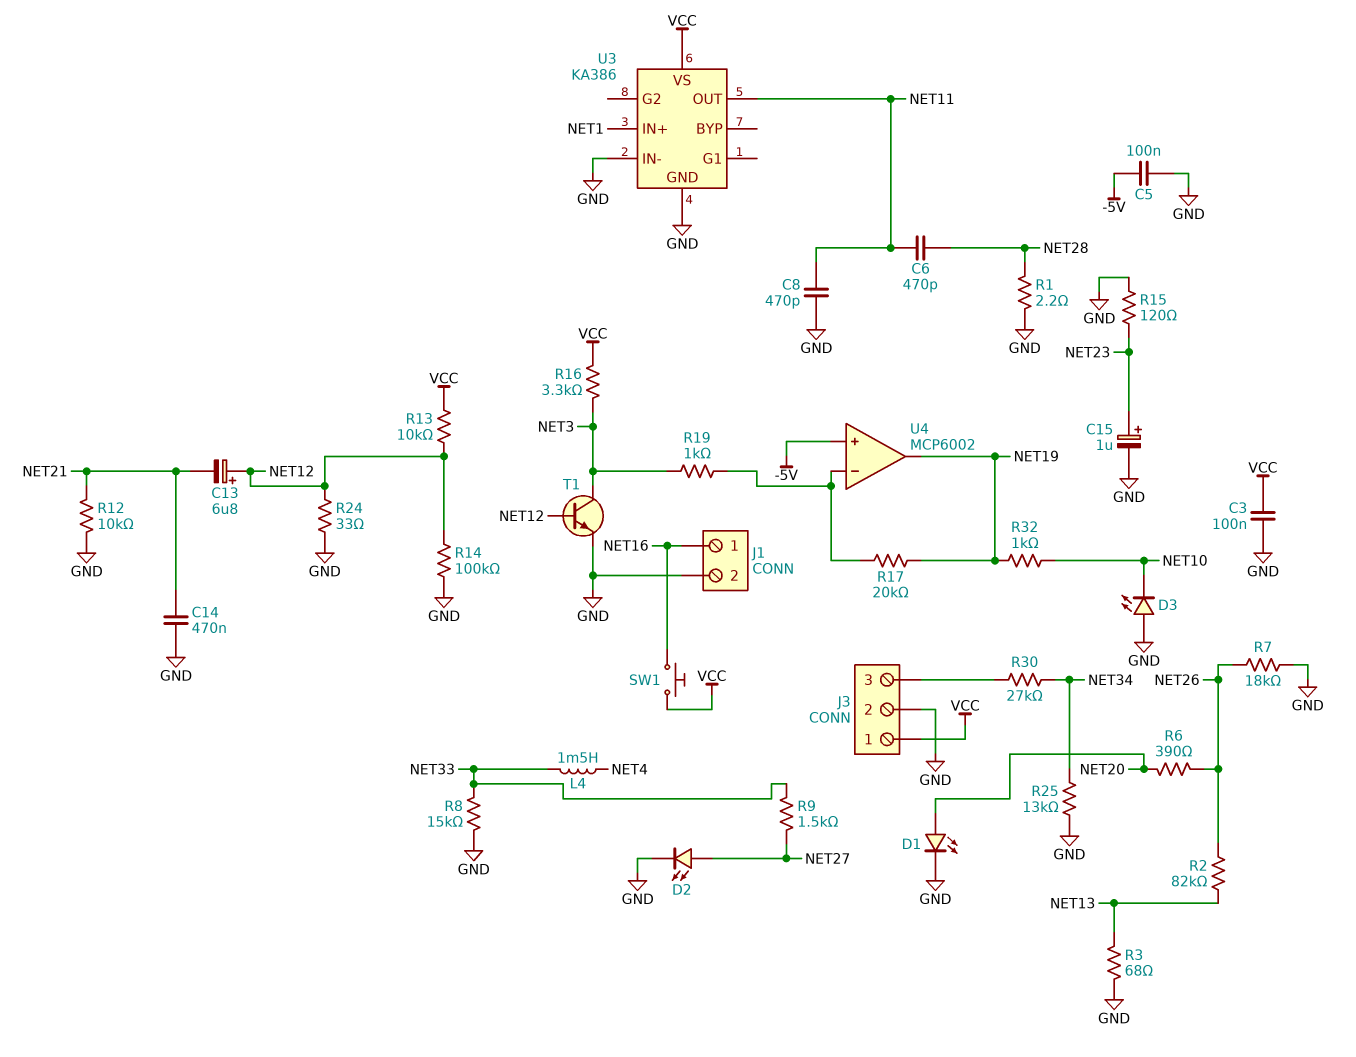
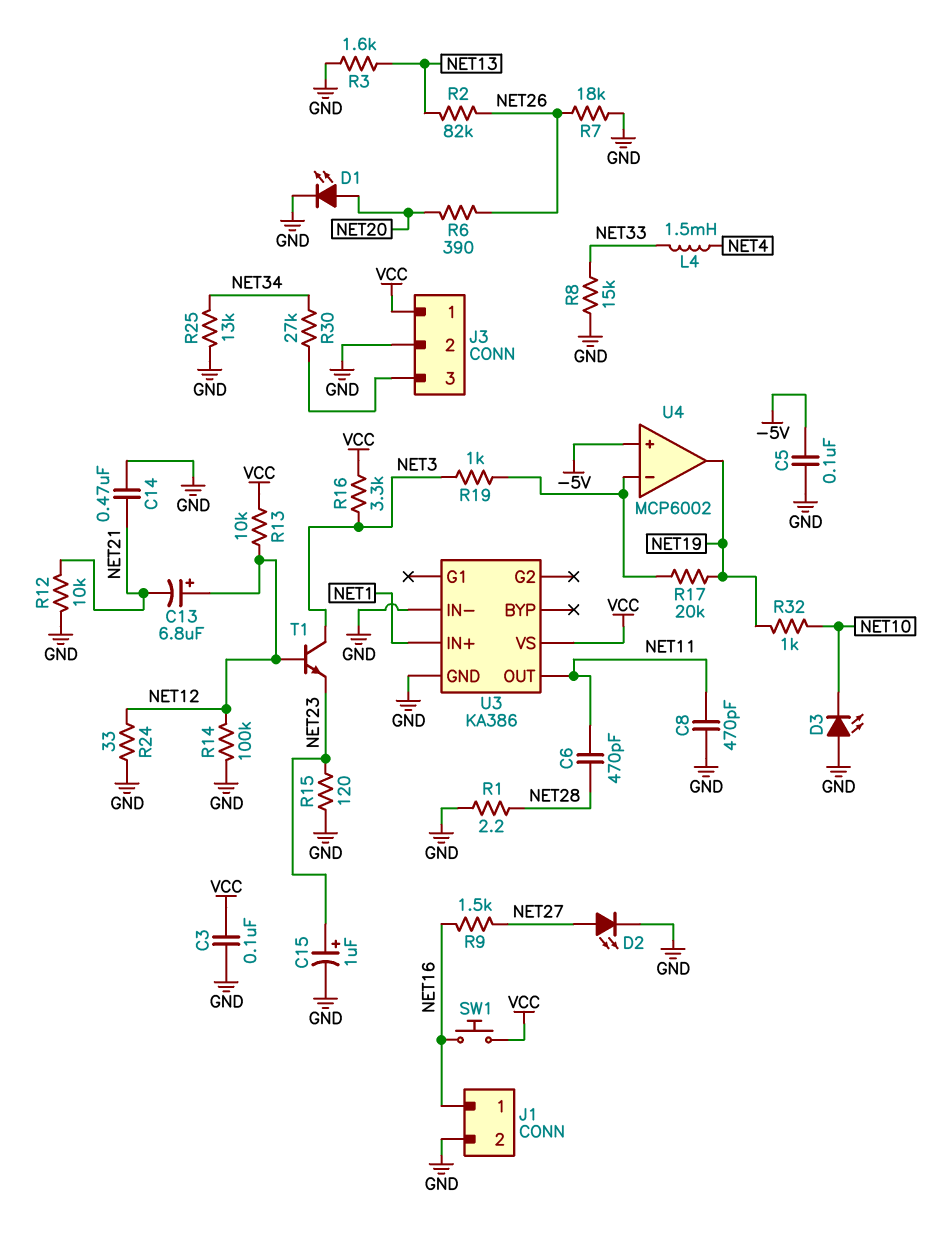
R3: 68 (GND, NET13) -> 1.6k (GND, NET13)
R9: 1.5k (NET27, NET33) -> 1.5k (NET16, NET27)
T1: NPN (B NET12, C NET3, E GND) -> NPN (B NET12, C NET3, E NET23)

